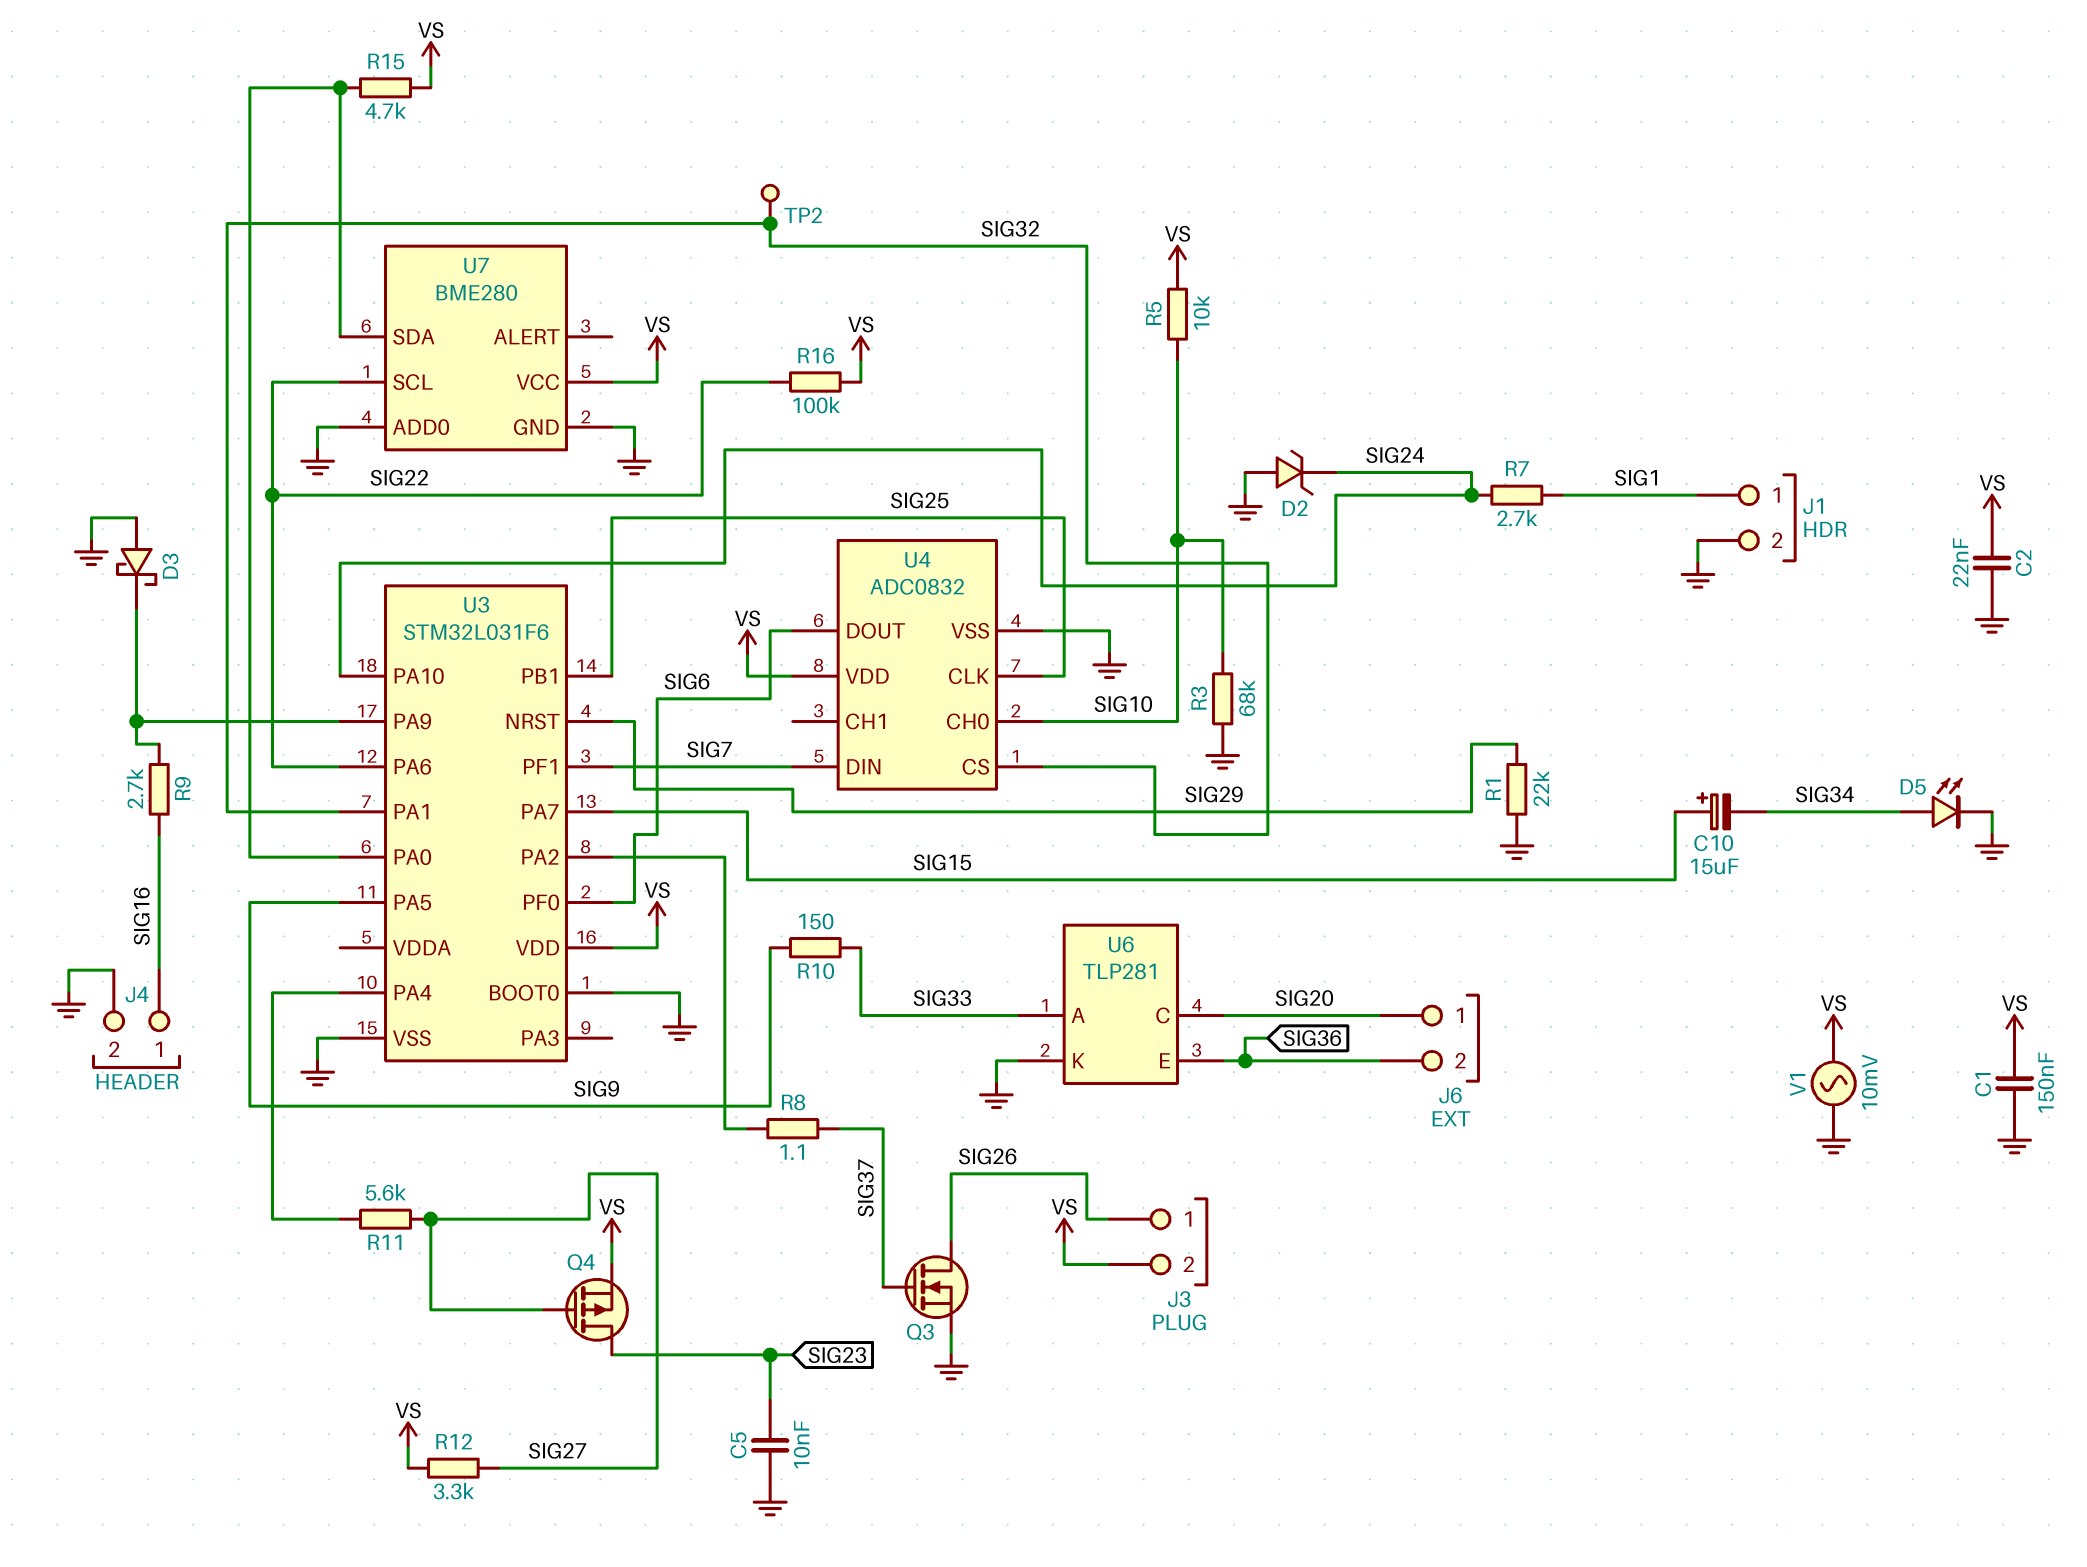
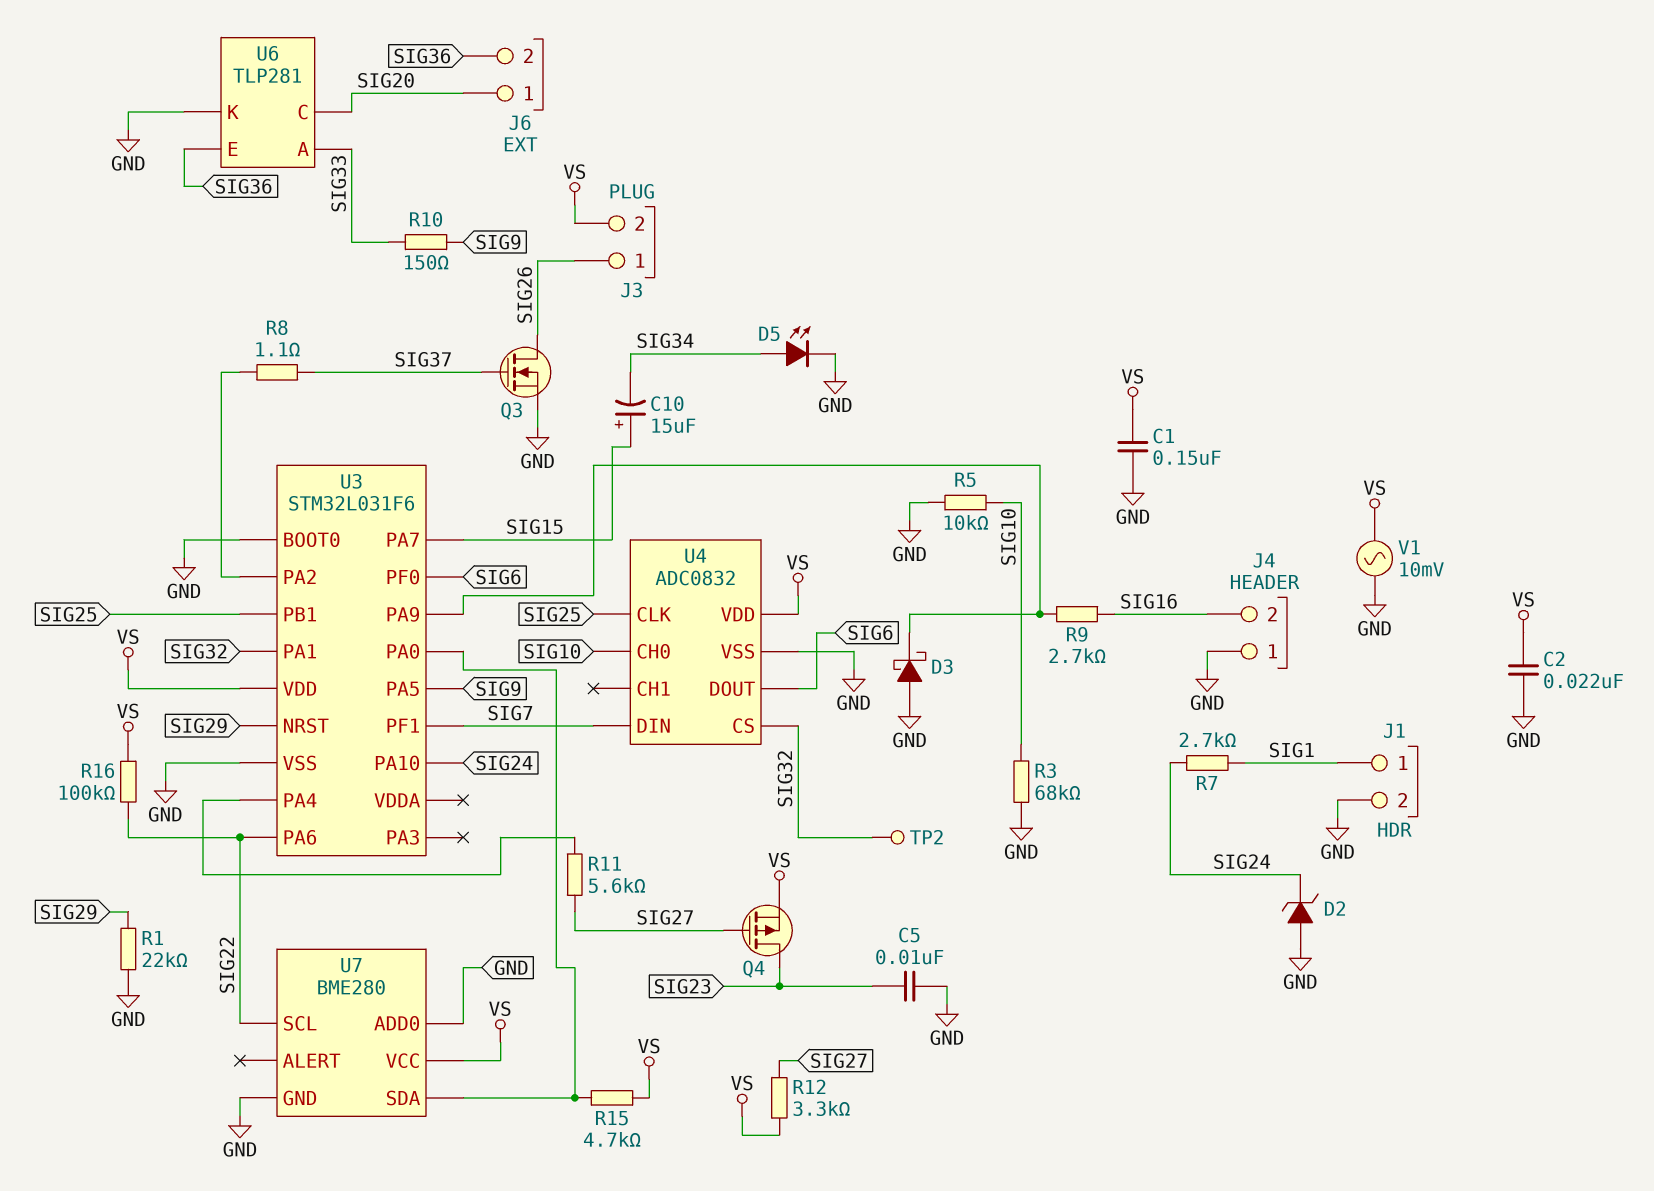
J4 pin 1: SIG16 -> GND
J4 pin 2: GND -> SIG16
R5: 10k (SIG10, VS) -> 10k (GND, SIG10)

